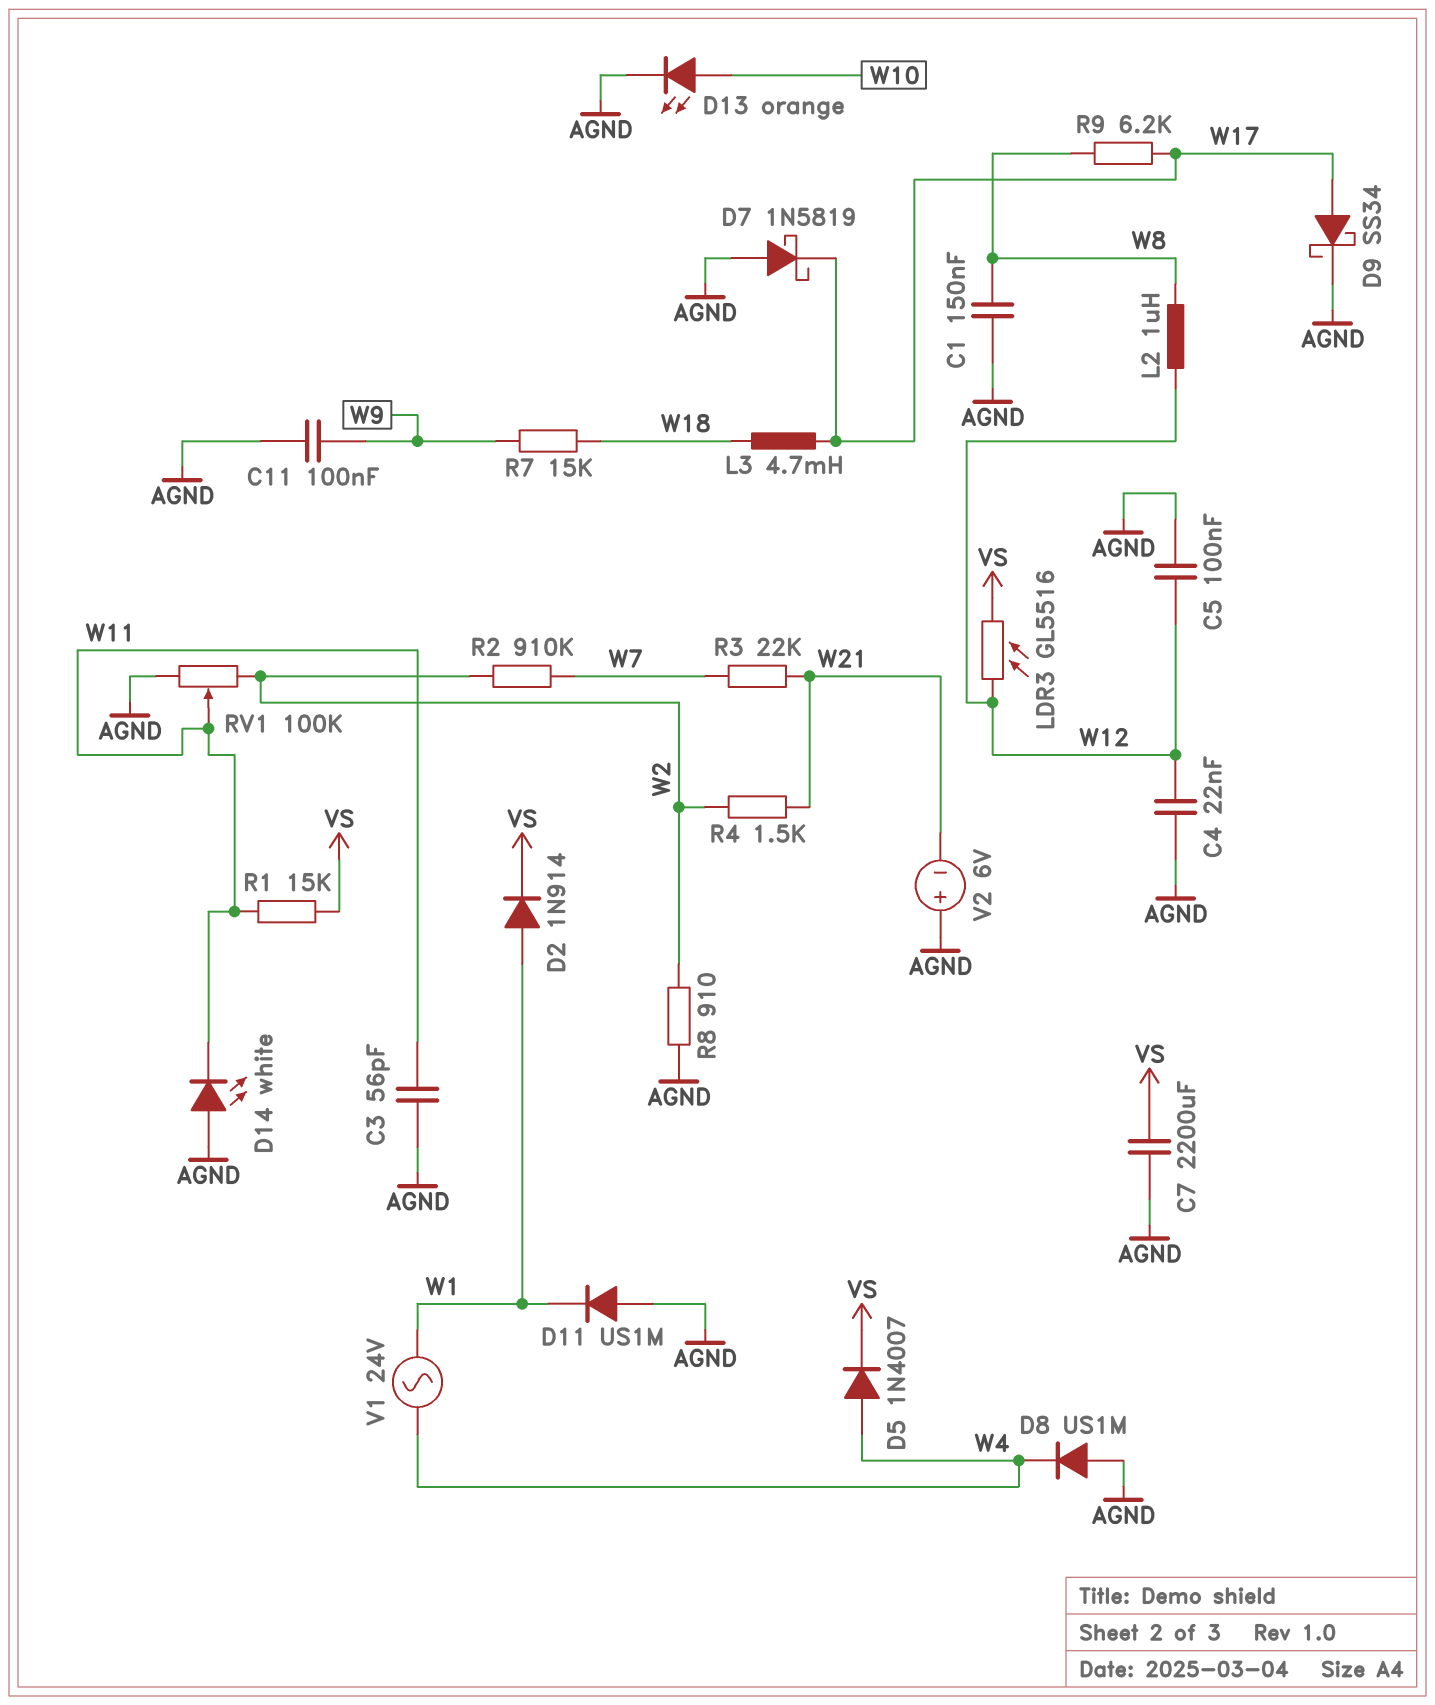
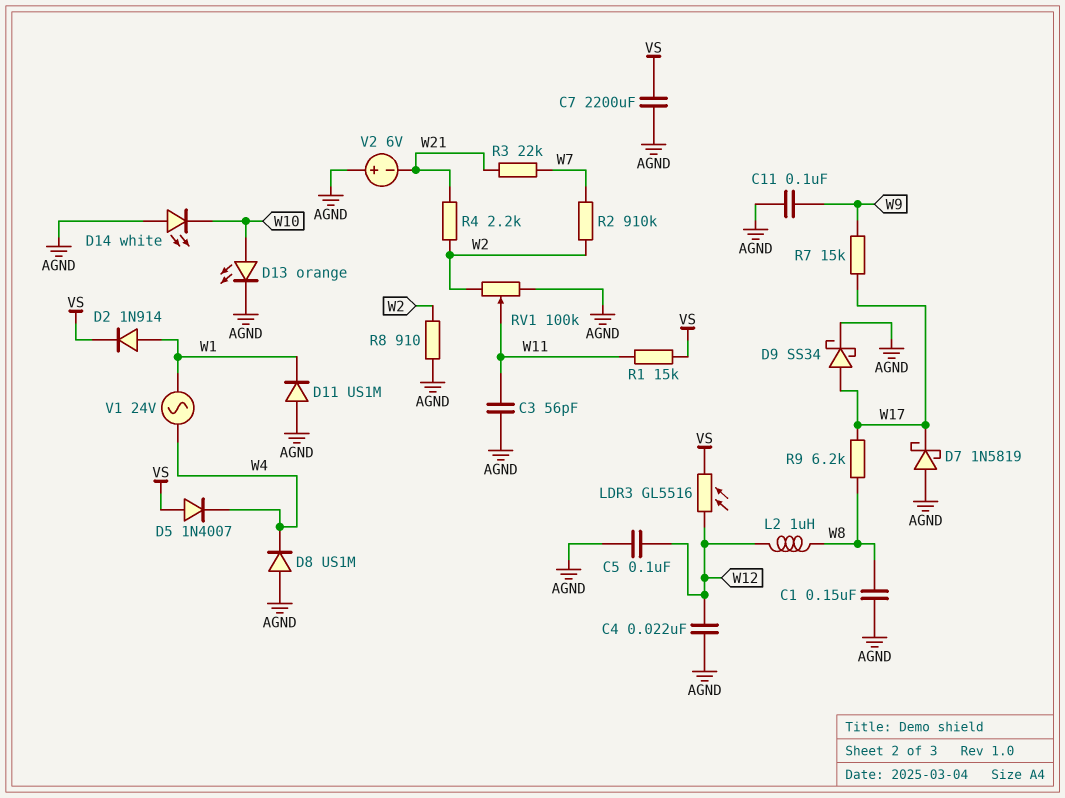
D5: diode 1N4007 (A W4, K VS) -> diode 1N4007 (A VS, K W4)
D14: LED white (A AGND, K W11) -> LED white (A AGND, K W10)
L3: 4.7mH (W17, W18) -> none
R4: 1.5k (W2, W21) -> 2.2k (W2, W21)
R7: 15k (W9, W18) -> 15k (W9, W17)

